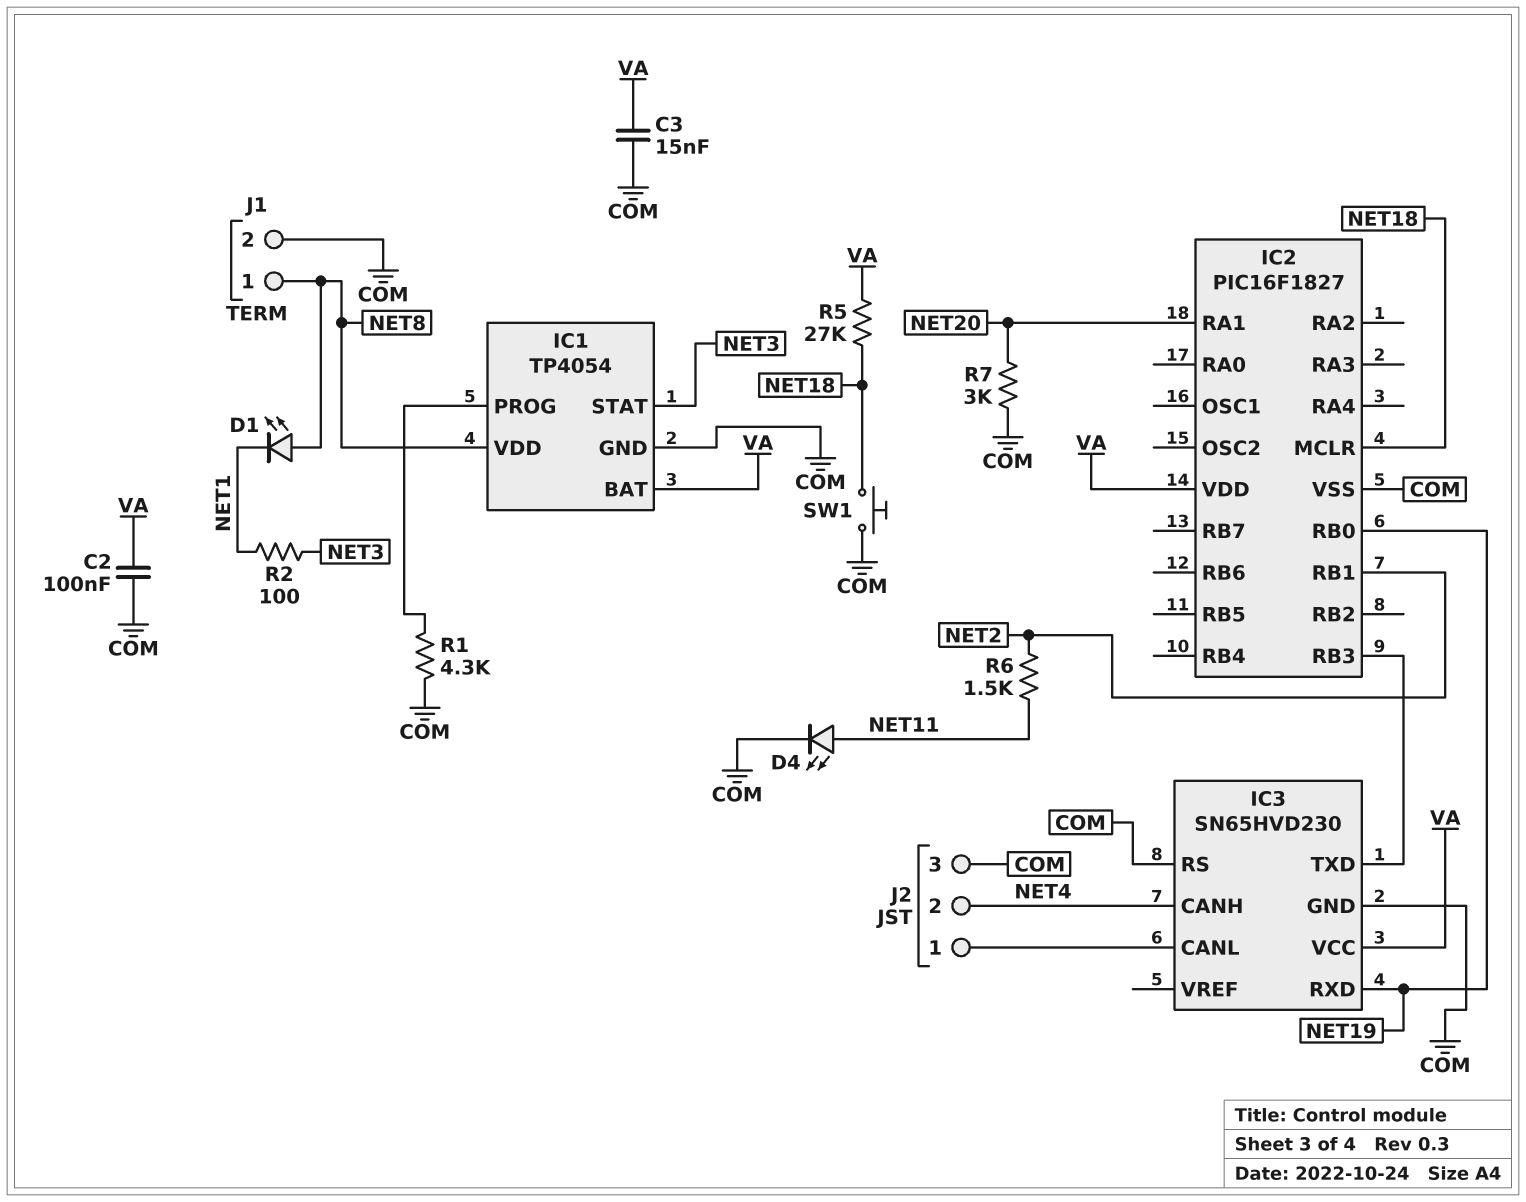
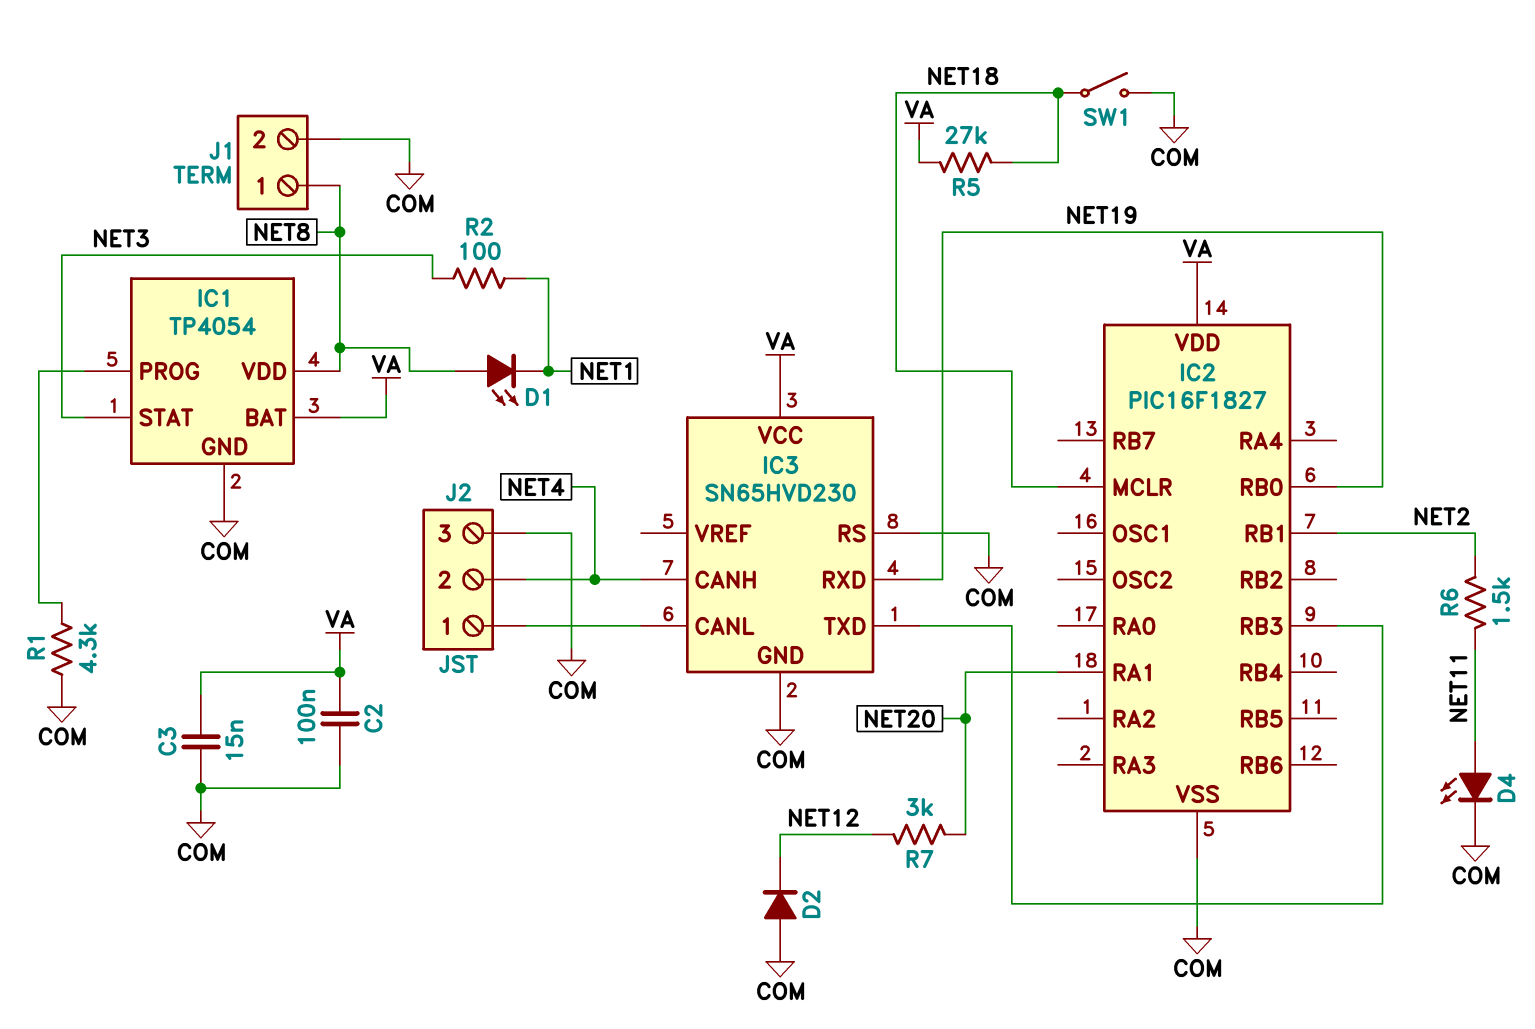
D2: none -> diode (A COM, K NET12)
R7: 3k (COM, NET20) -> 3k (NET12, NET20)
SW1: button (COM, NET18) -> switch (COM, NET18)

